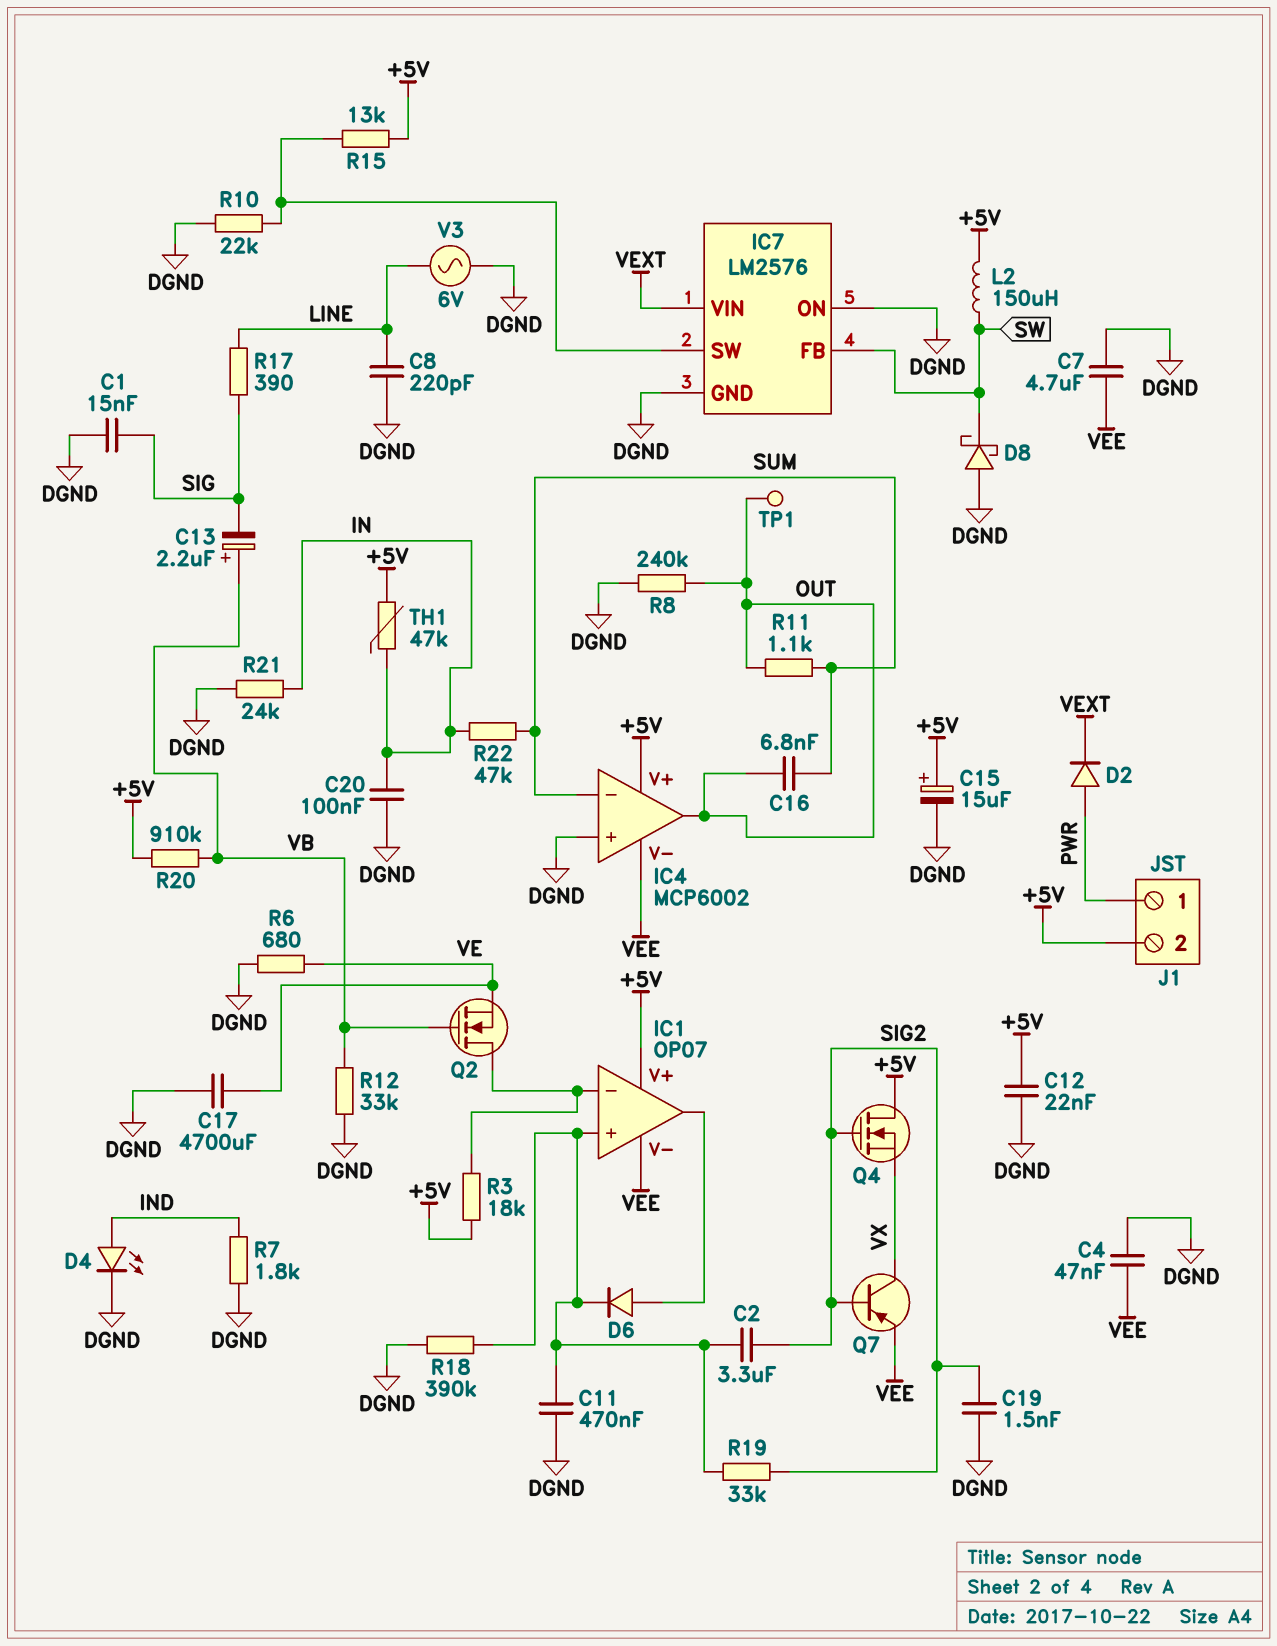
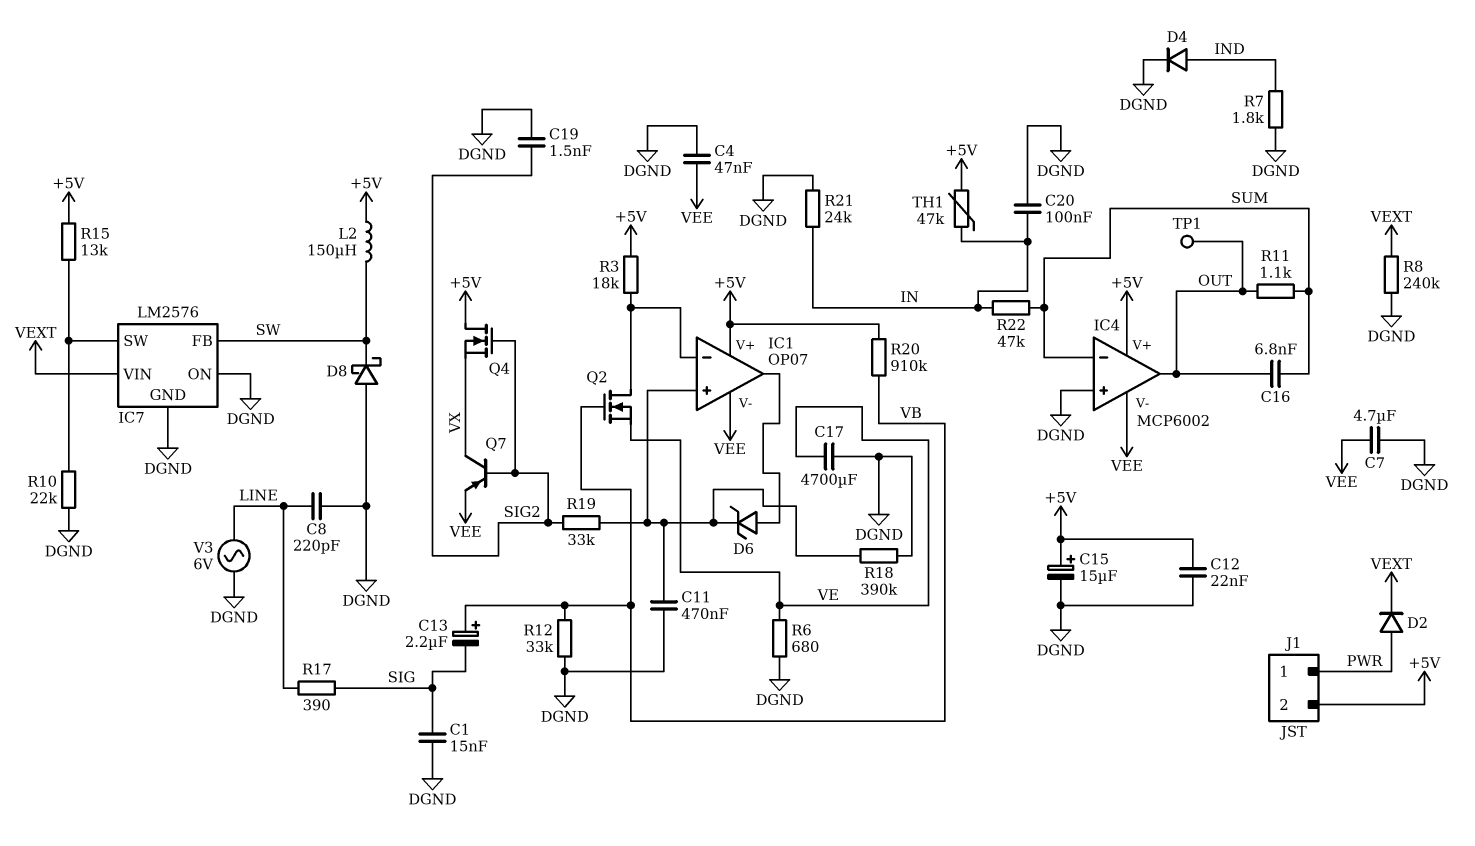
C2: 3.3uF (IC1/in+, SIG2) -> none
D4: LED (A IND, K DGND) -> diode (A IND, K DGND)
D6: diode (A IC1/out, K IC1/in+) -> zener (A IC1/out, K IC1/in+)
R8: 240k (DGND, OUT) -> 240k (DGND, VEXT)

